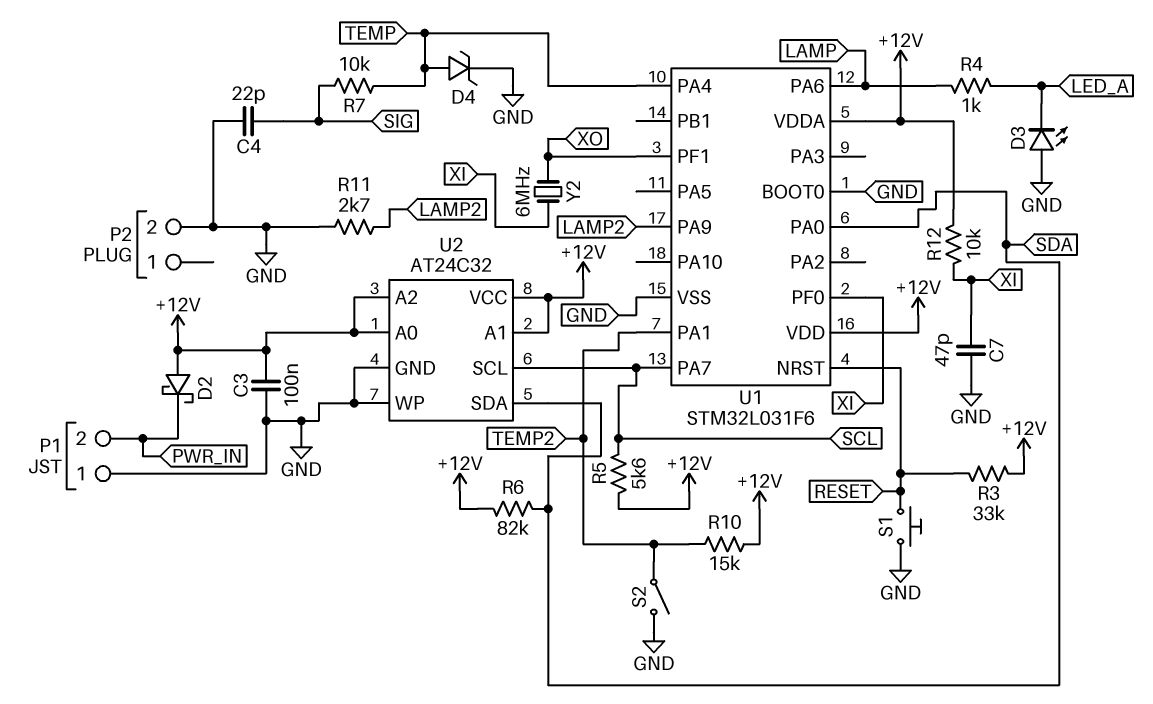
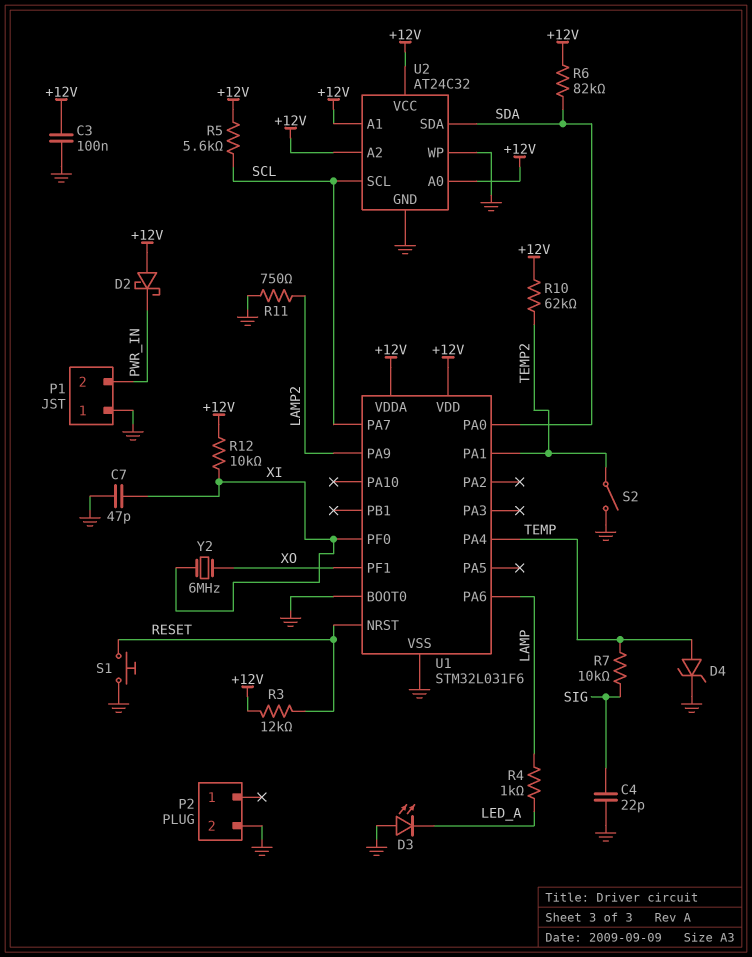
R3: 33k (+12V, RESET) -> 12k (+12V, RESET)
R10: 15k (+12V, TEMP2) -> 62k (+12V, TEMP2)
R11: 2.7k (GND, LAMP2) -> 750 (GND, LAMP2)

